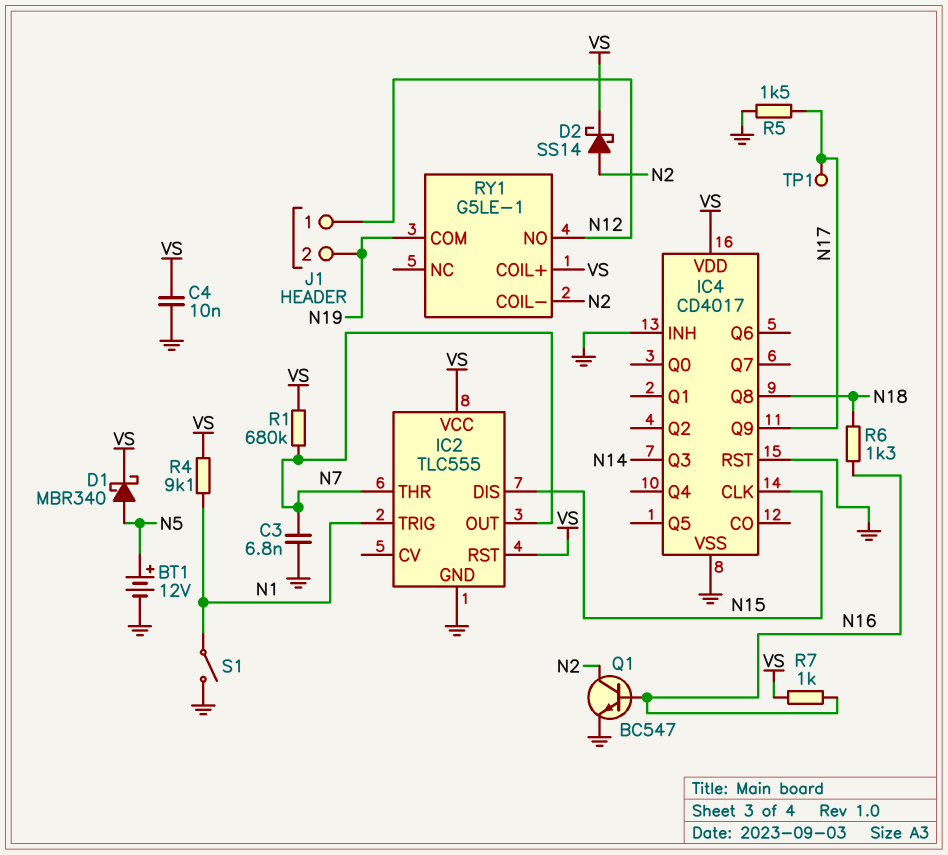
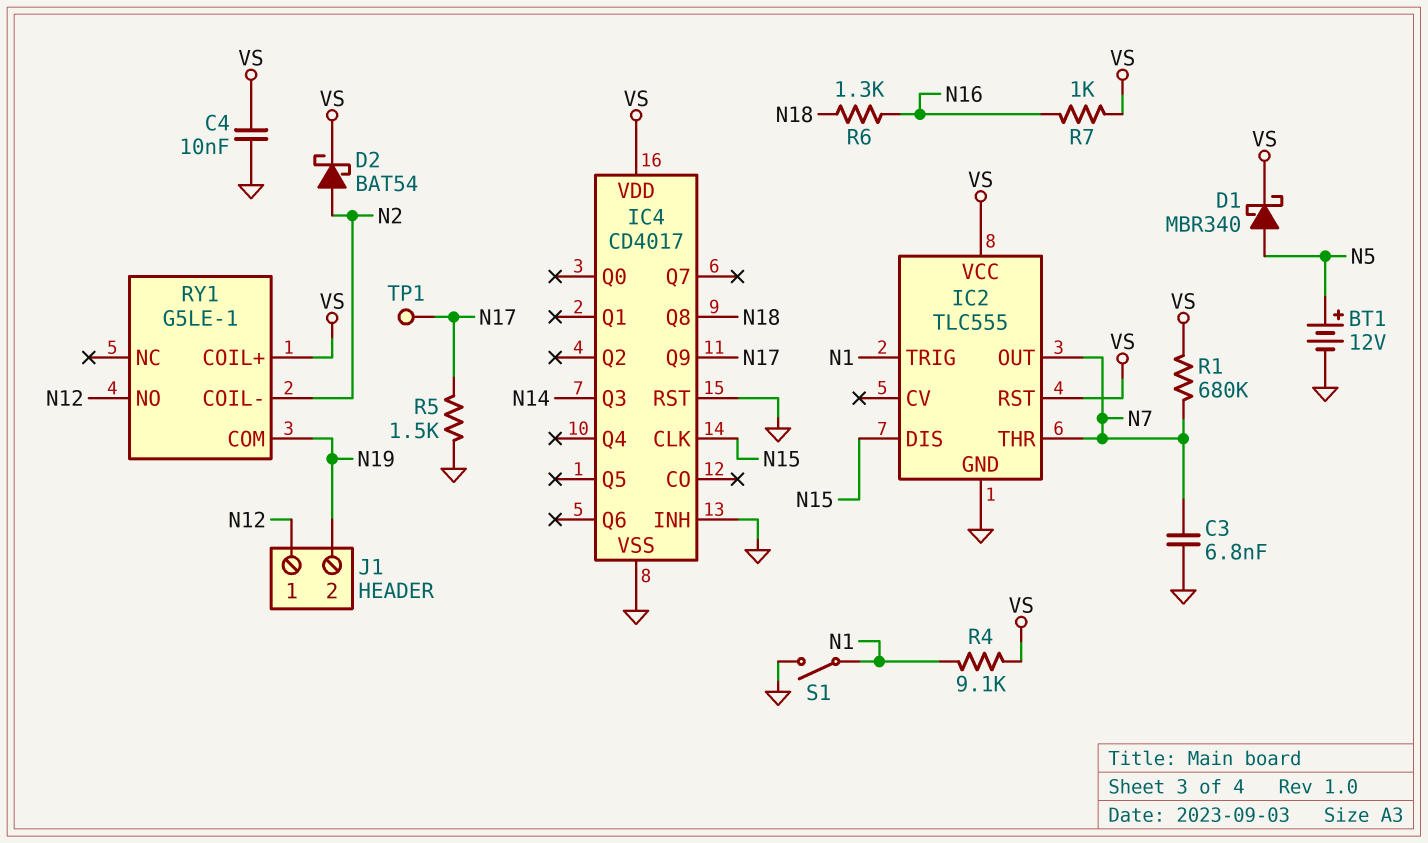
D2: schottky SS14 (A N2, K VS) -> schottky BAT54 (A N2, K VS)
Q1: NPN BC547 (B N16, C N2, E GND) -> none

